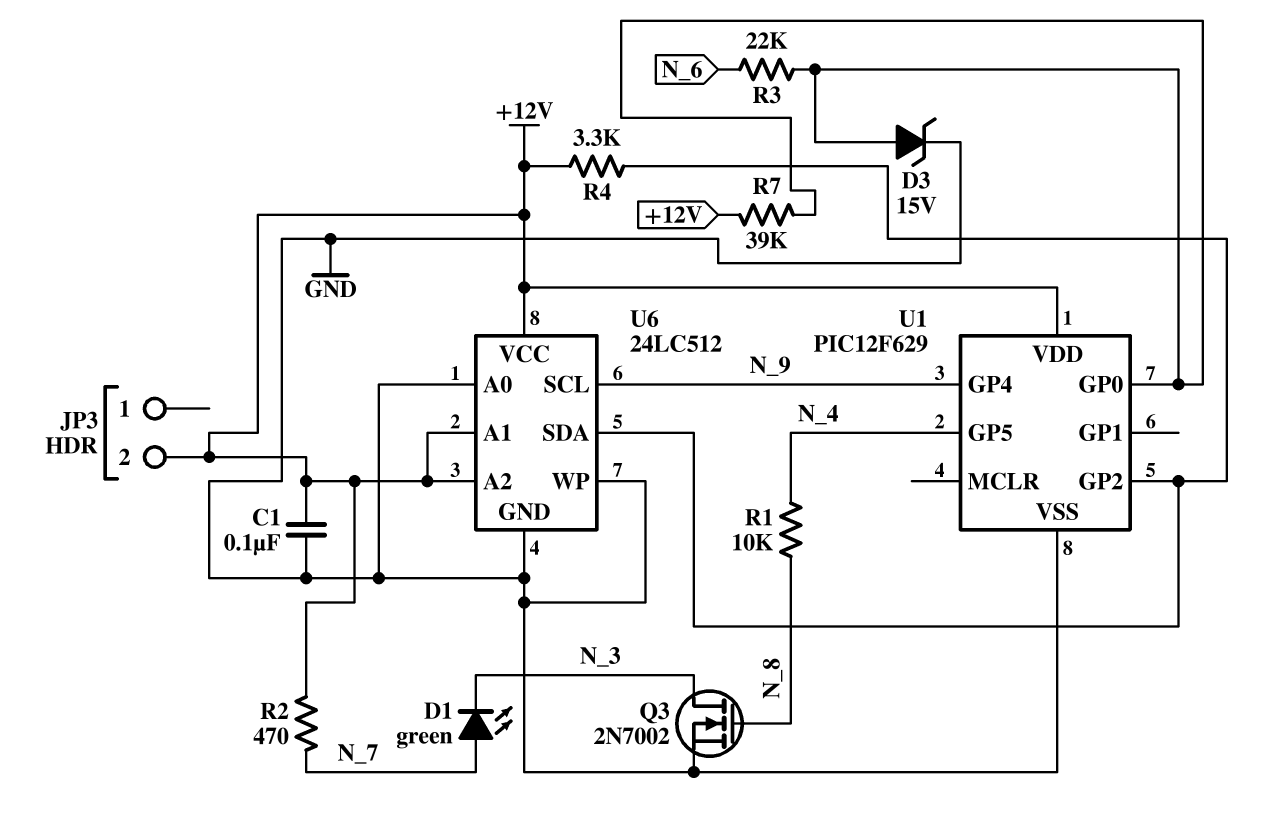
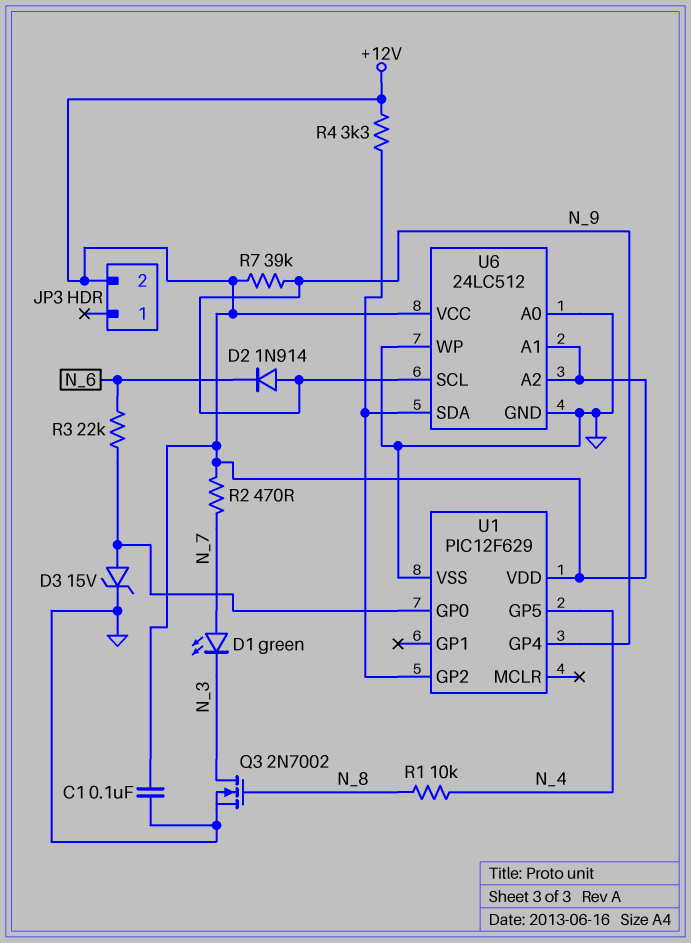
D2: none -> diode 1N914 (A N_9, K N_6)
R7: 39k (+12V, U1/GP0) -> 39k (+12V, N_9)

